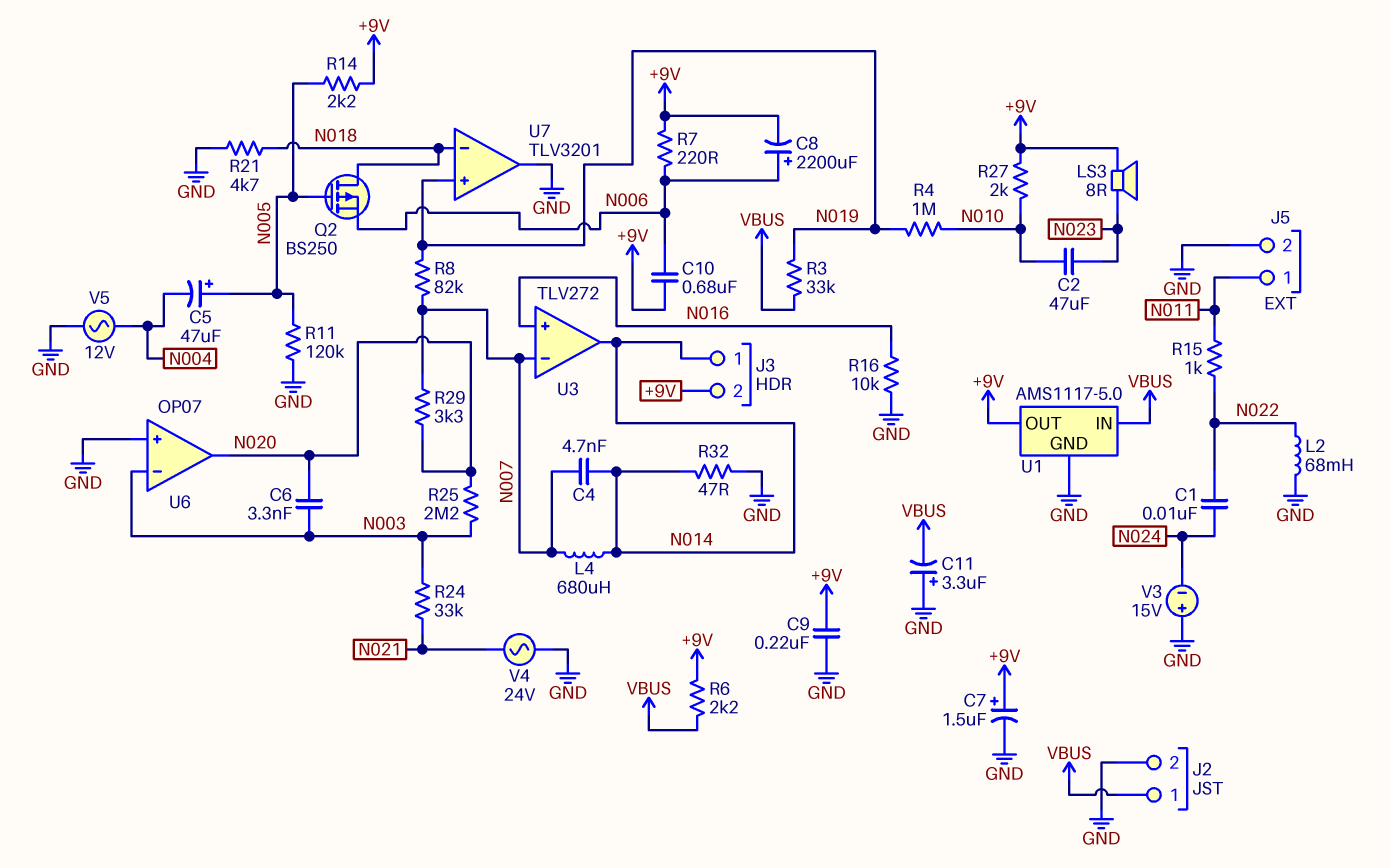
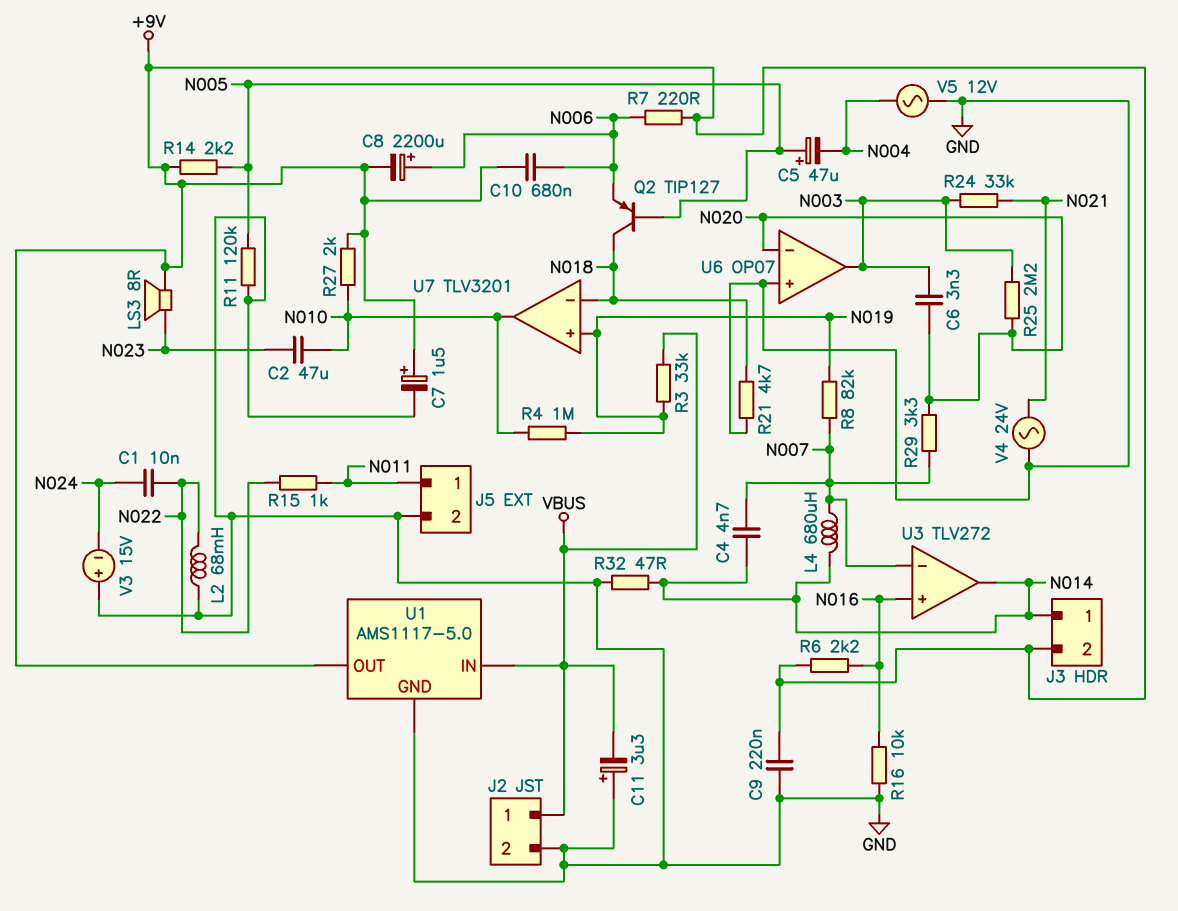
Q2: PMOS BS250 (G N005, D N018, S N006) -> PNP TIP127 (B N005, C N018, E N006)
R6: 2.2k (+9V, VBUS) -> 2.2k (+9V, N016)
U6 pin in-: N003 -> N020
U6 pin out: N020 -> N003
U7 pin out: GND -> N010

